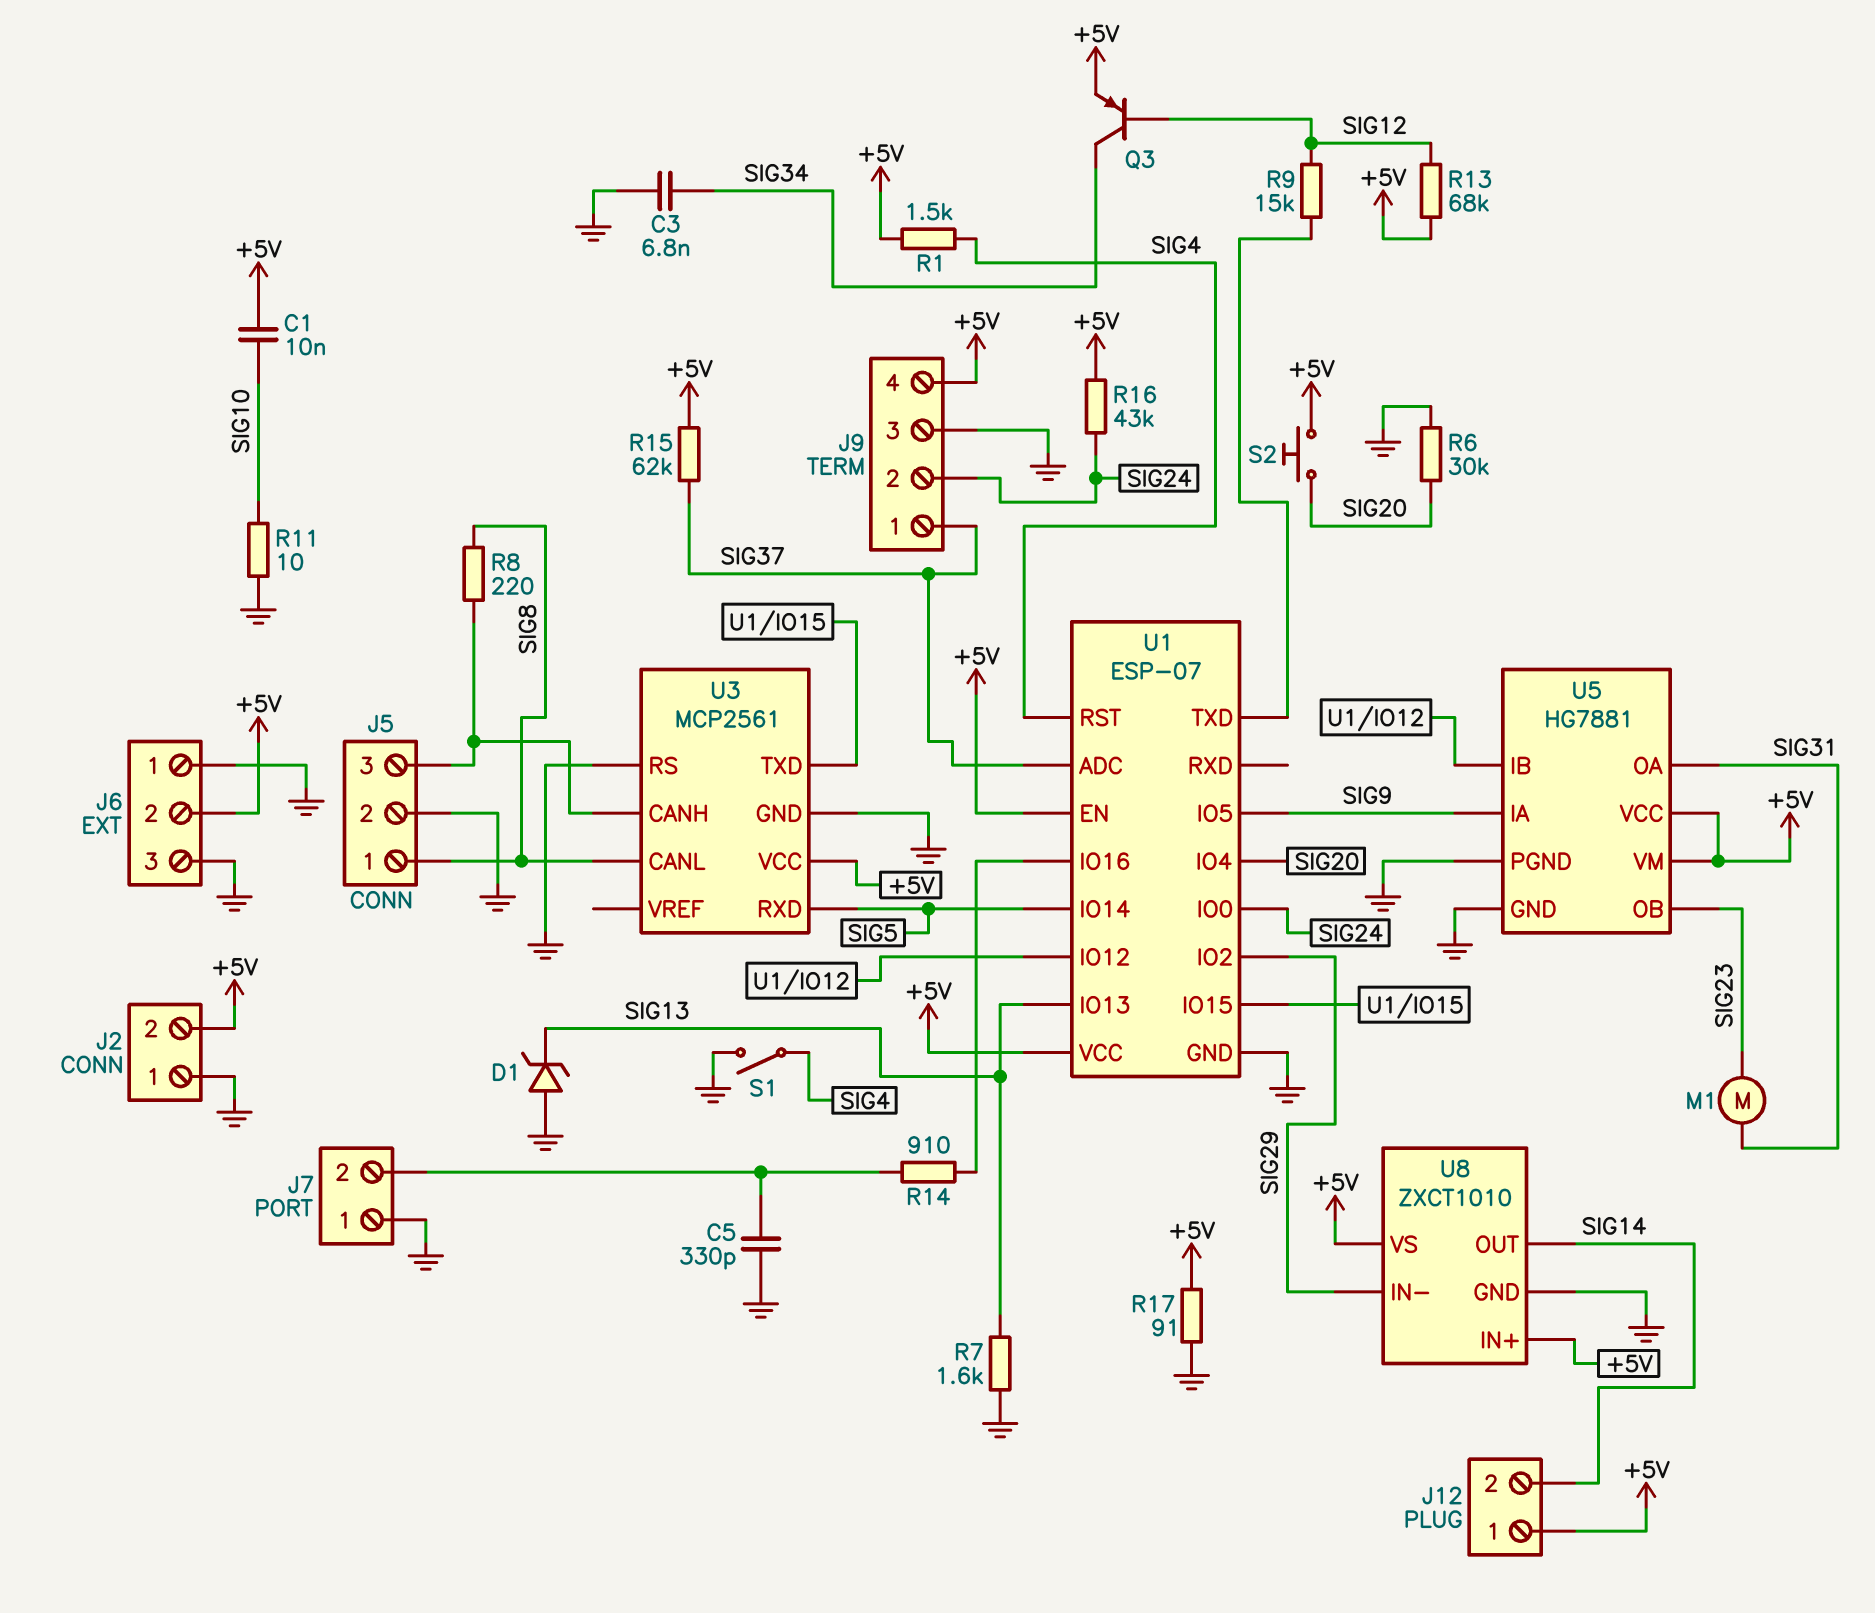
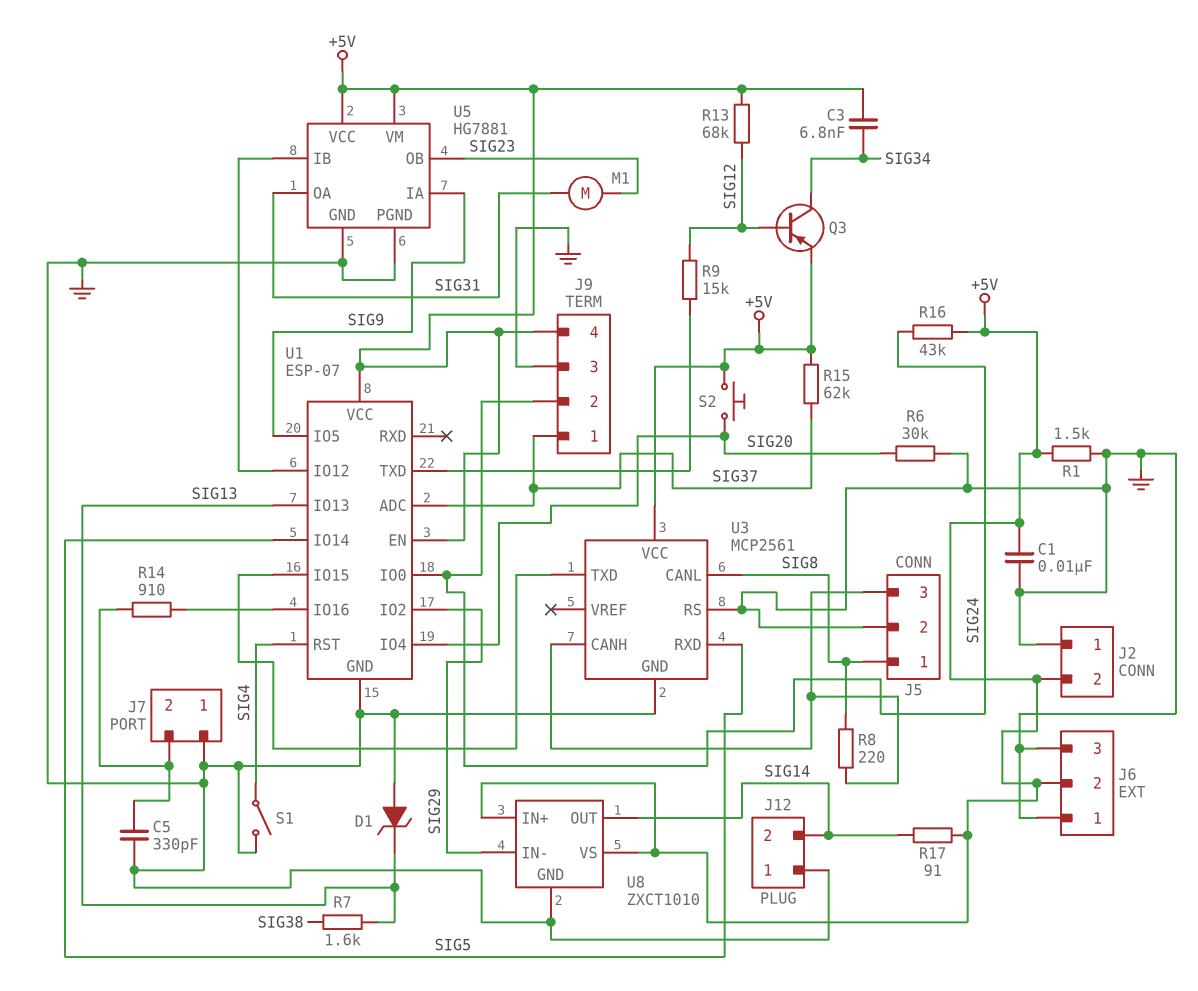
C1: 10nF (+5V, SIG10) -> 10nF (+5V, GND)
C3: 6.8nF (GND, SIG34) -> 6.8nF (+5V, SIG34)
J12 pin 1: +5V -> GND
R1: 1.5k (+5V, SIG4) -> 1.5k (+5V, GND)
R7: 1.6k (GND, SIG13) -> 1.6k (SIG13, SIG38)
R11: 10 (GND, SIG10) -> none
R17: 91 (+5V, GND) -> 91 (+5V, SIG14)

